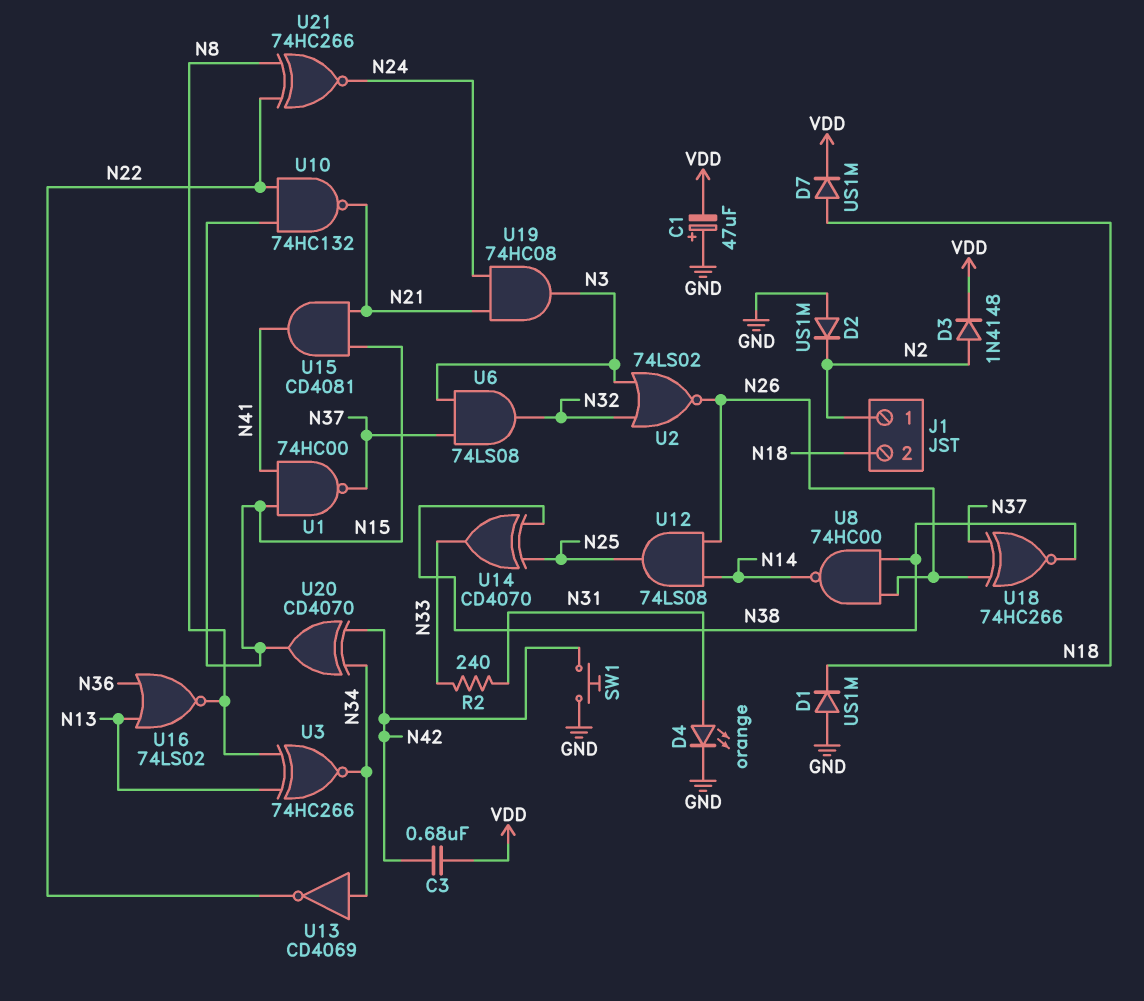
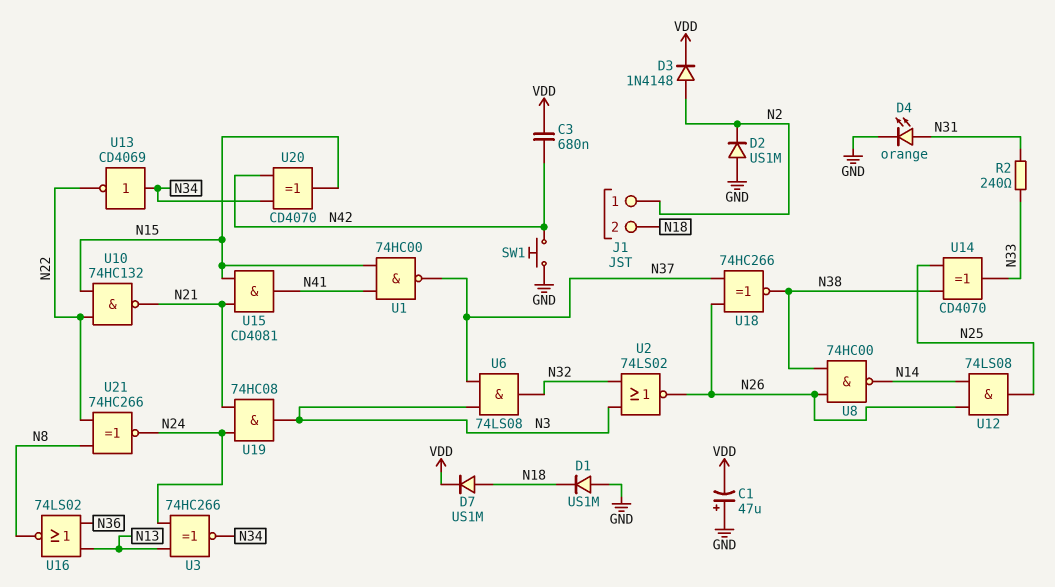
U3: XNOR 74HC266 (in N8, in N13, out N34) -> XNOR 74HC266 (in N13, in N24, out N34)

